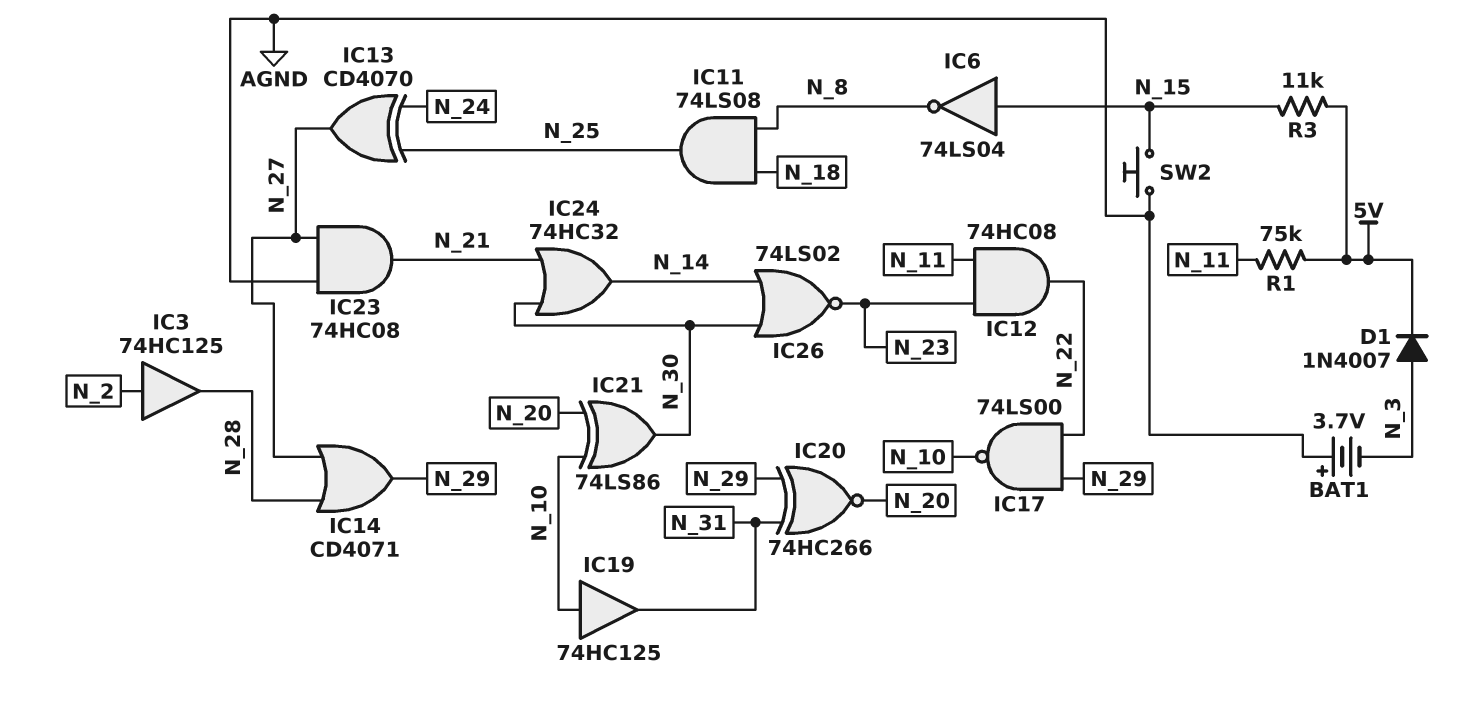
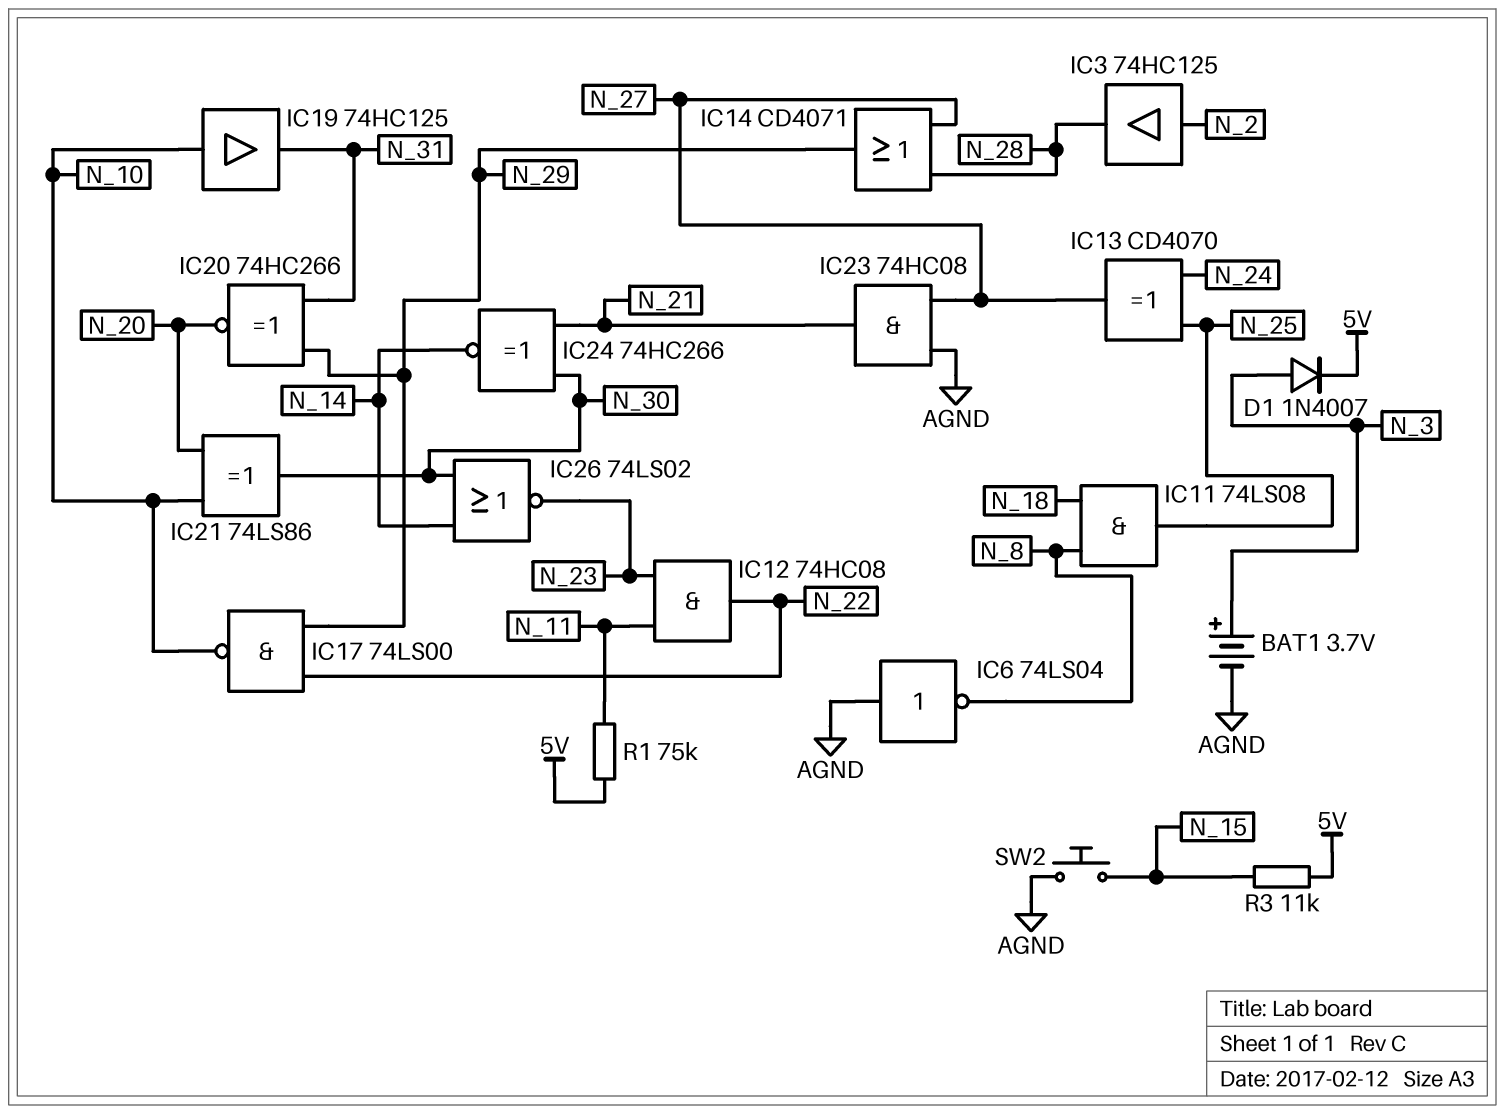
BAT1: 3.7V (plus AGND, minus N_3) -> 3.7V (plus N_3, minus AGND)
IC6: NOT 74LS04 (in N_15, out N_8) -> NOT 74LS04 (in AGND, out N_8)
IC24: OR 74HC32 (in N_21, in N_30, out N_14) -> XNOR 74HC266 (in N_21, in N_30, out N_14)

